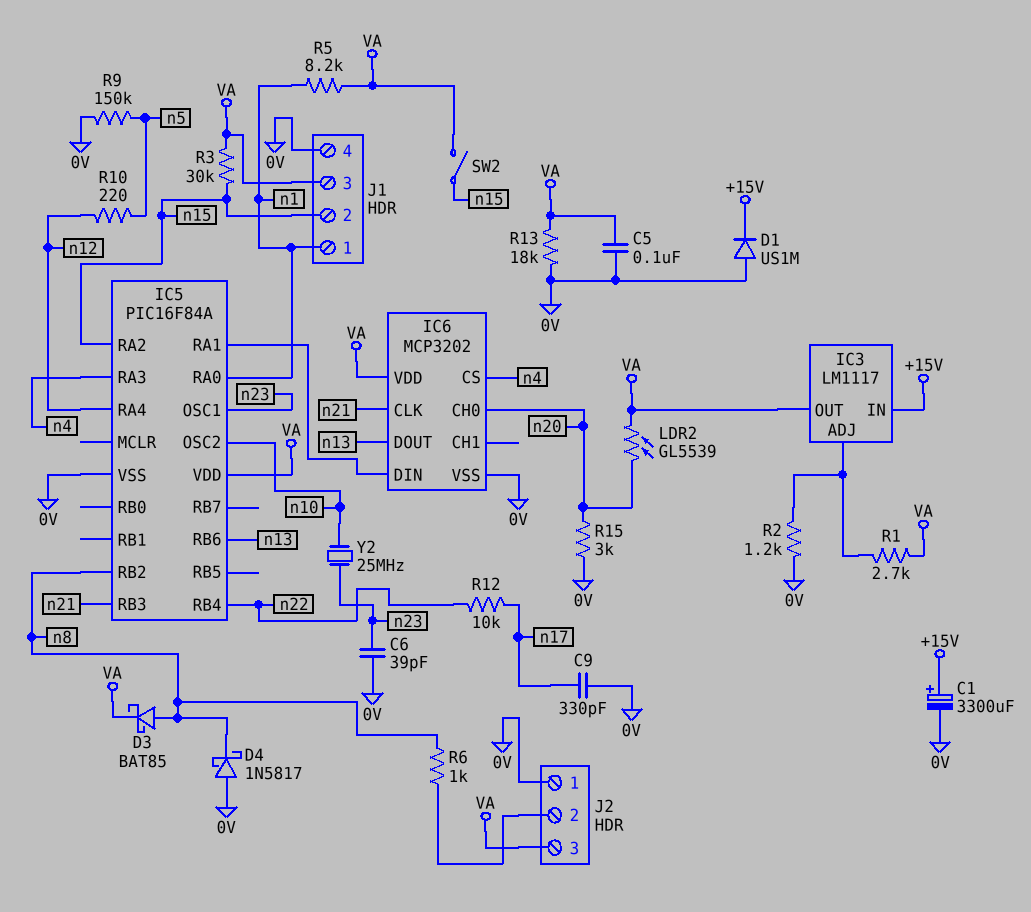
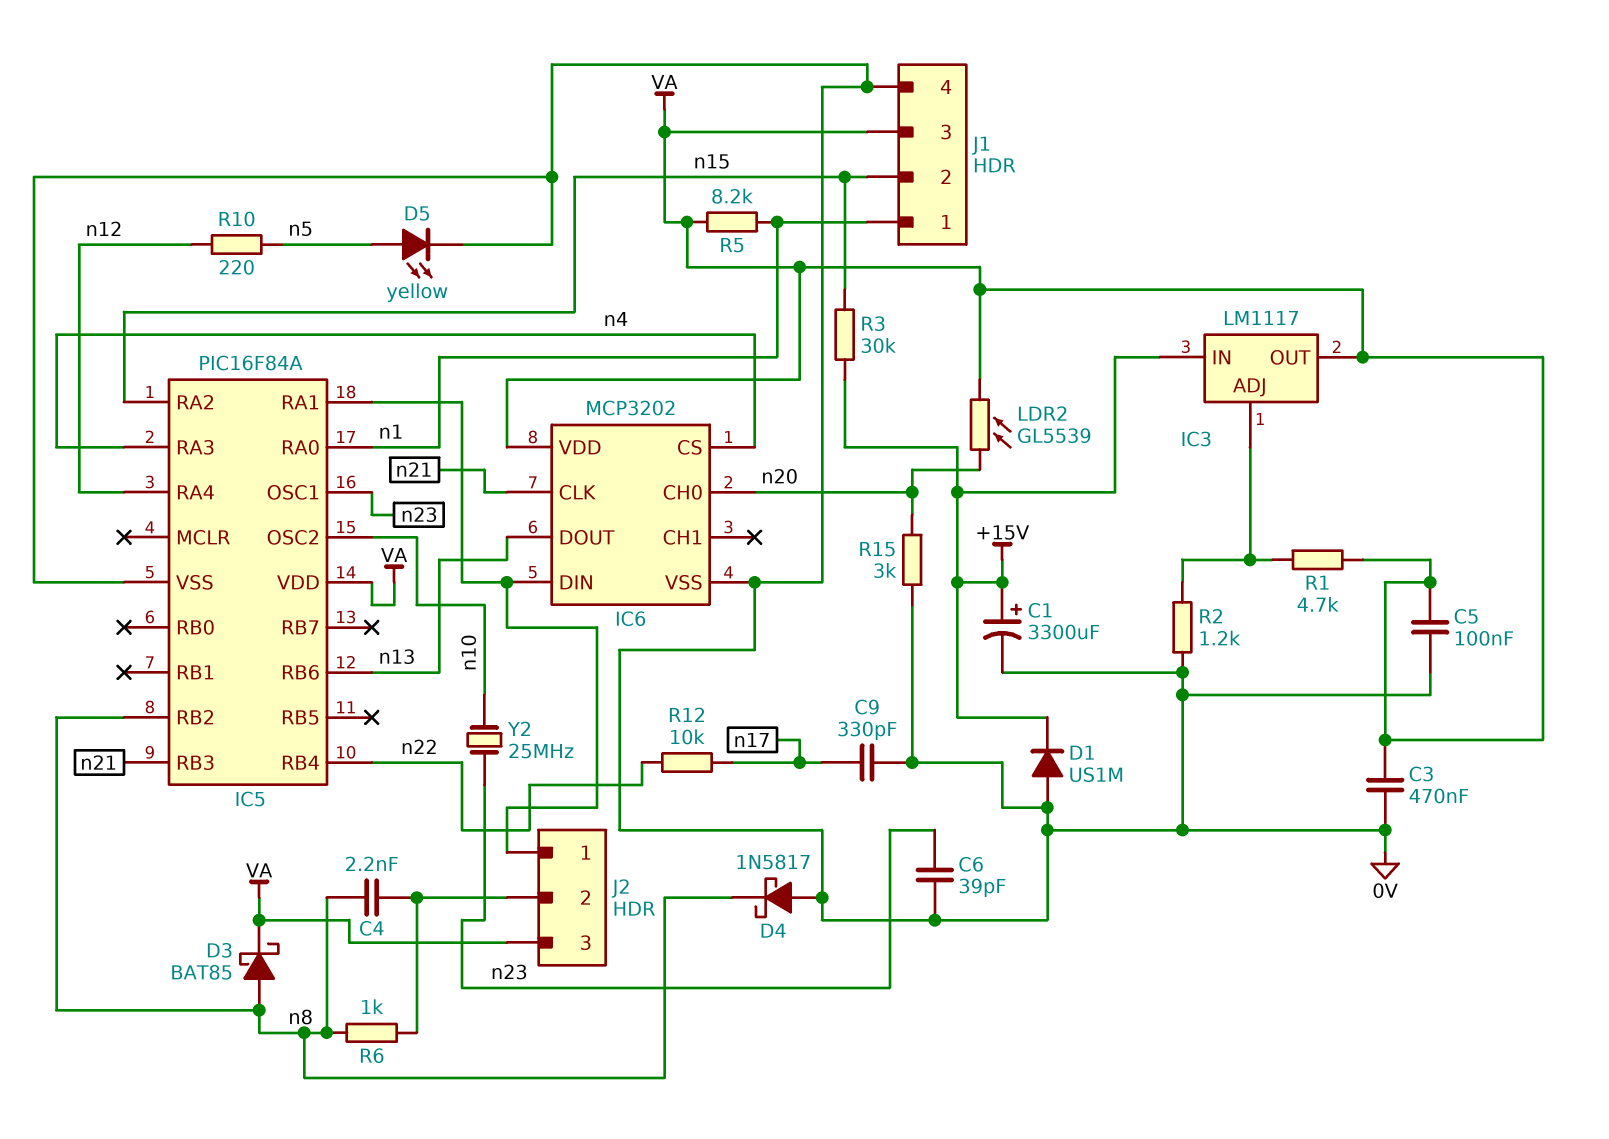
C3: none -> 470nF (0V, VA)
C4: none -> 2.2nF (J2/2, n8)
D5: none -> LED yellow (A n5, K 0V)
J2 pin 1: 0V -> IC5/RA1
R1: 2.7k (IC3/ADJ, VA) -> 4.7k (IC3/ADJ, VA)
R3: 30k (VA, n15) -> 30k (+15V, n15)
R9: 150k (0V, n5) -> none
R13: 18k (0V, VA) -> none
SW2: switch (VA, n15) -> none

